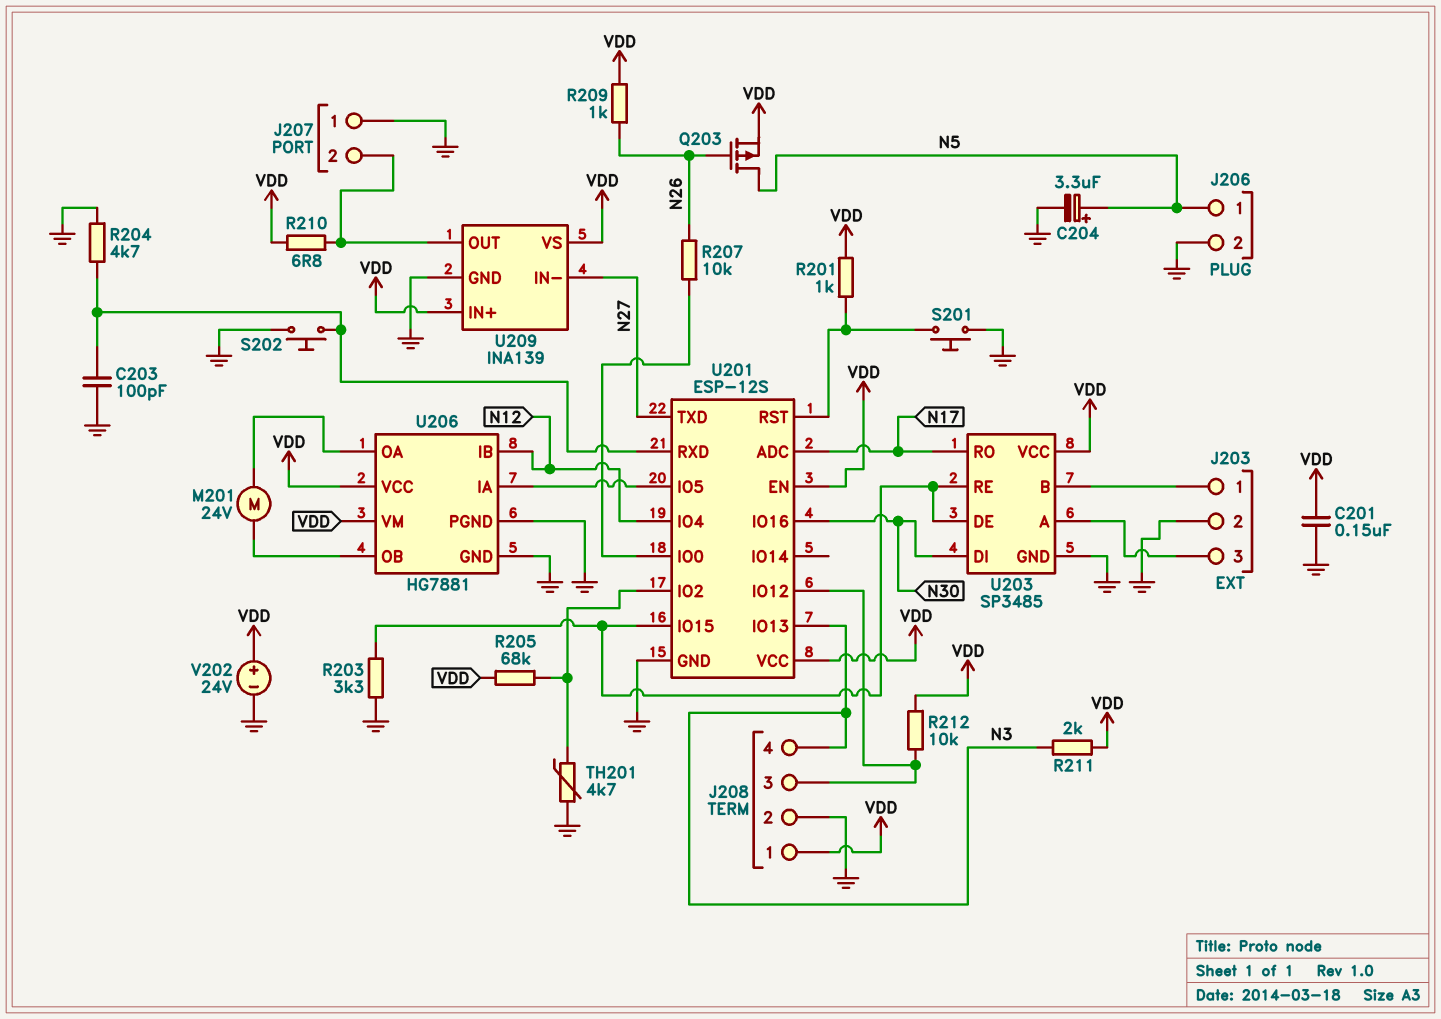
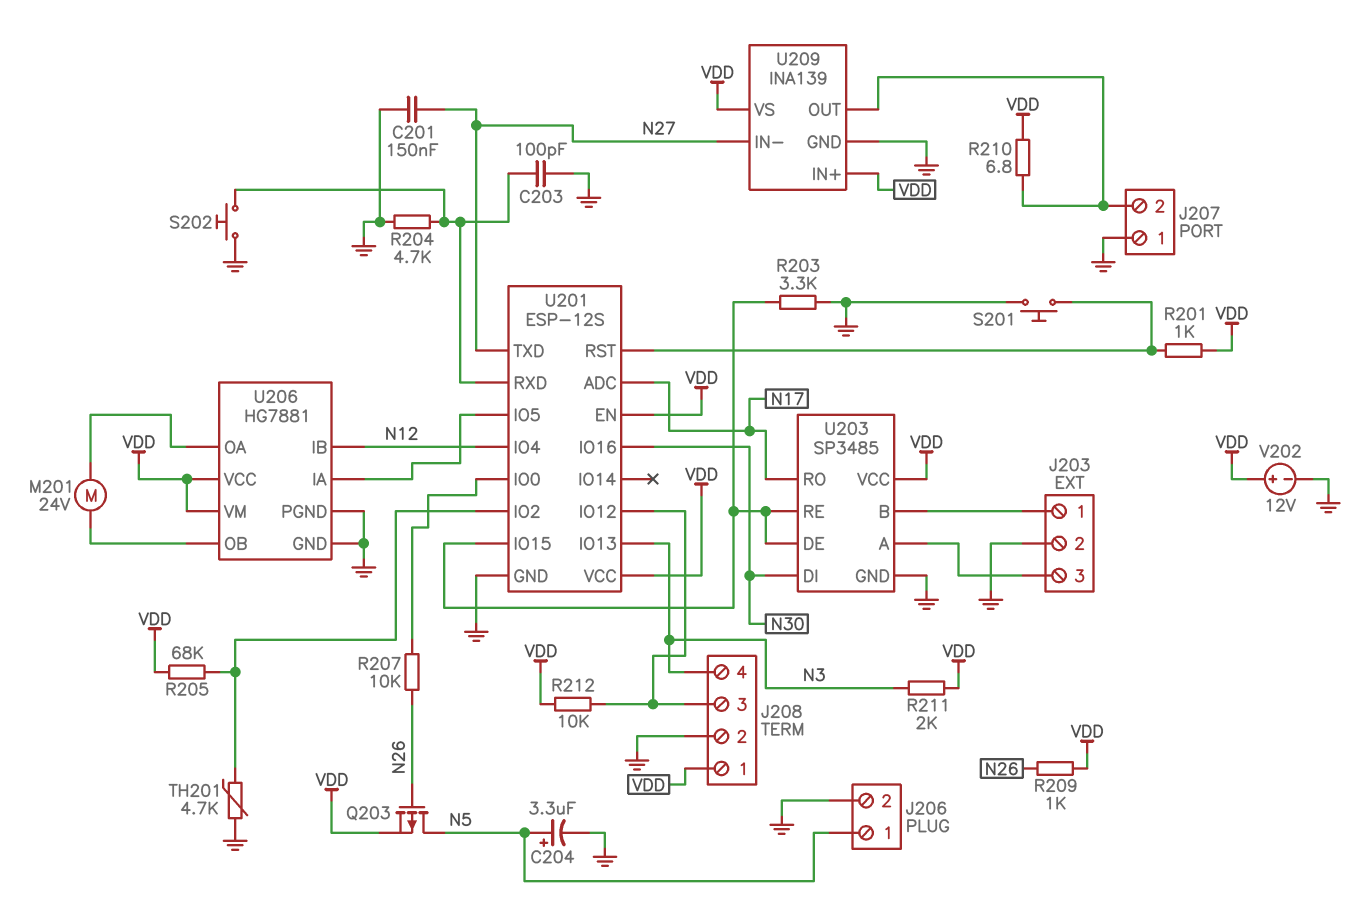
C201: 150nF (GND, VDD) -> 150nF (GND, N27)
V202: 24V (plus VDD, minus GND) -> 12V (plus VDD, minus GND)

